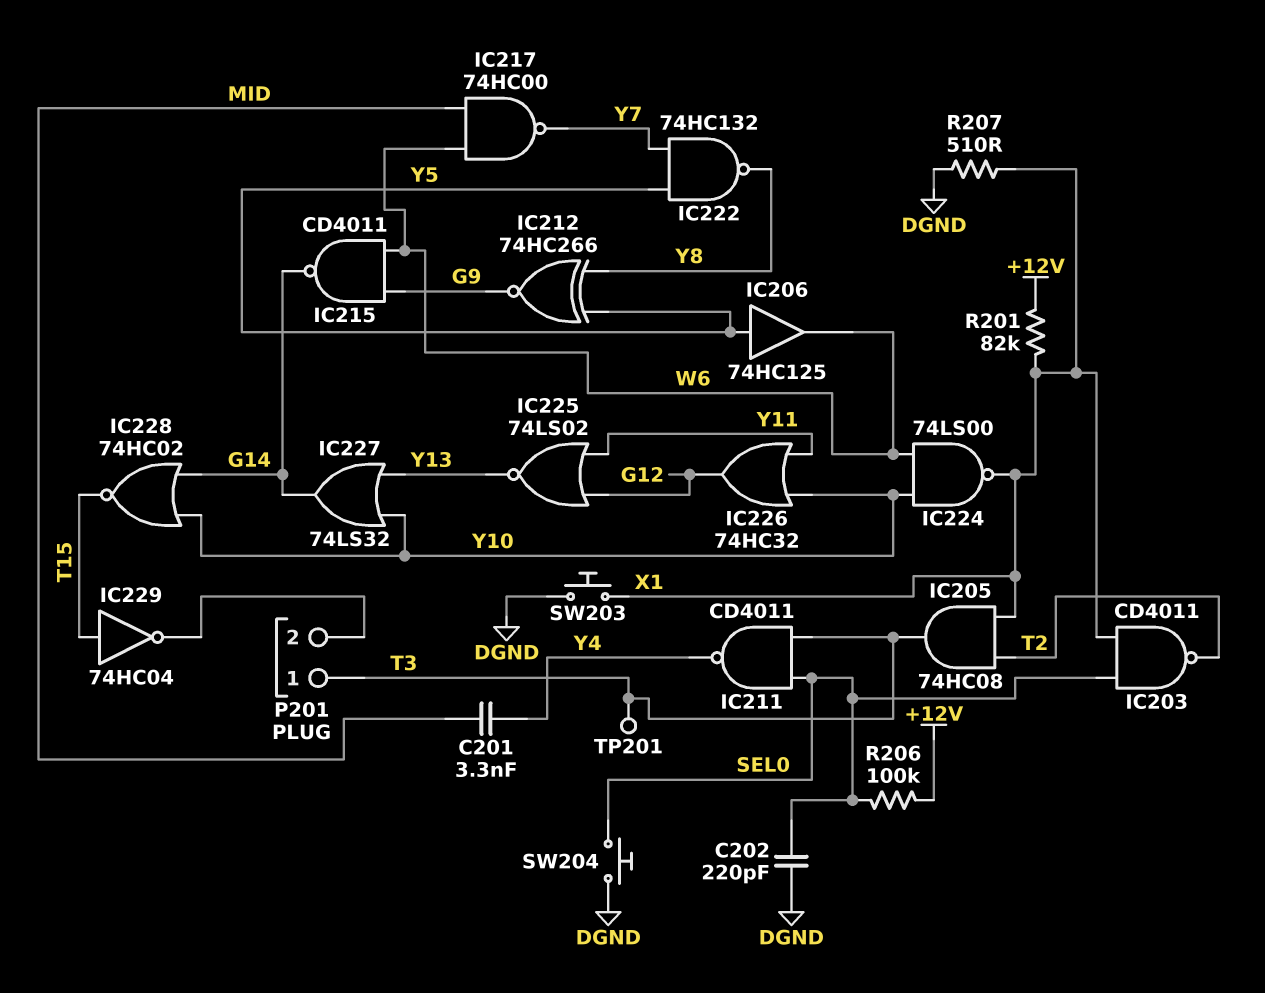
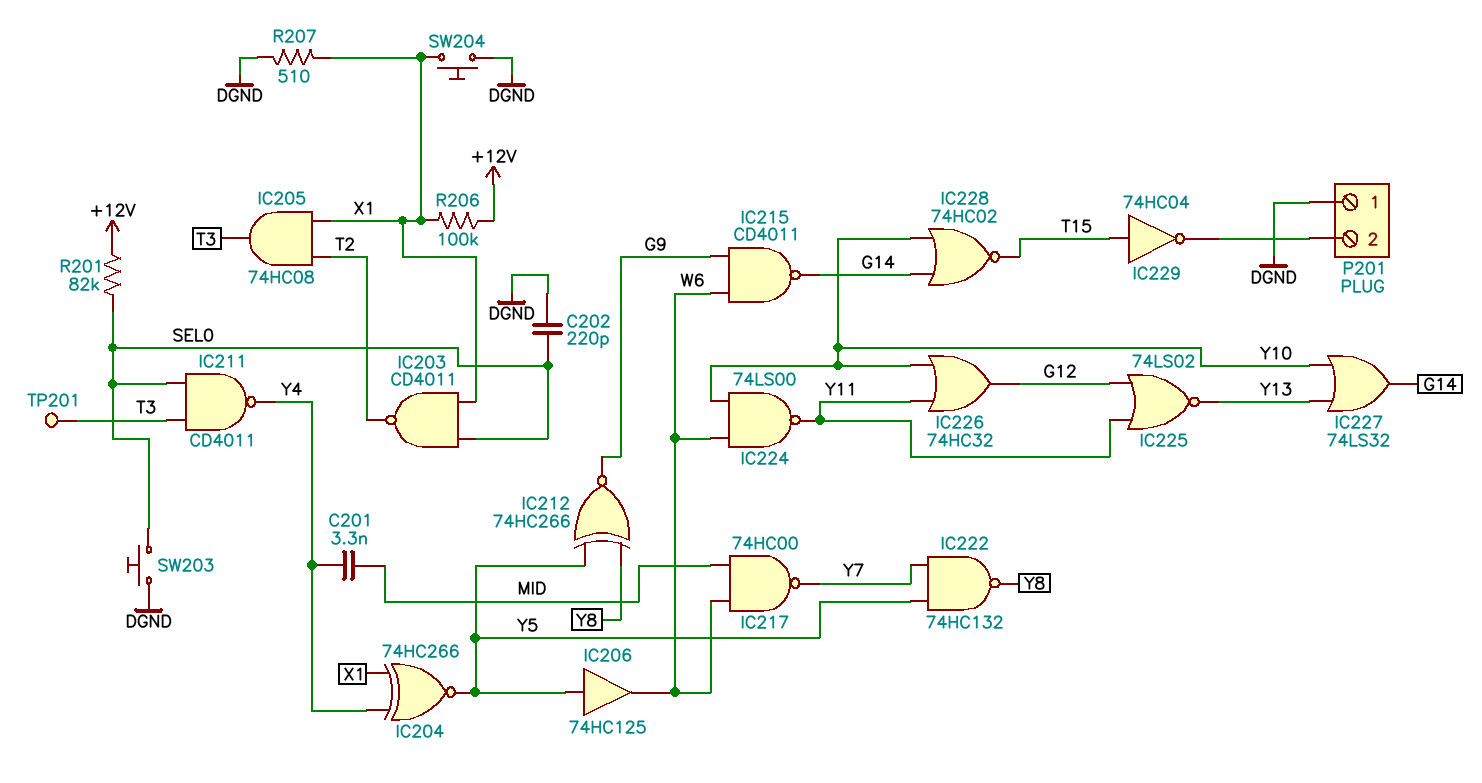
IC204: none -> XNOR 74HC266 (in X1, in Y4, out Y5)
IC224: NAND 74LS00 (in W6, in Y10, out X1) -> NAND 74LS00 (in W6, in Y10, out Y11)
P201 pin 1: T3 -> DGND
R201: 82k (+12V, X1) -> 82k (+12V, SEL0)
R206: 100k (+12V, SEL0) -> 100k (+12V, X1)
SW203: button (DGND, X1) -> button (DGND, SEL0)
SW204: button (DGND, SEL0) -> button (DGND, X1)

